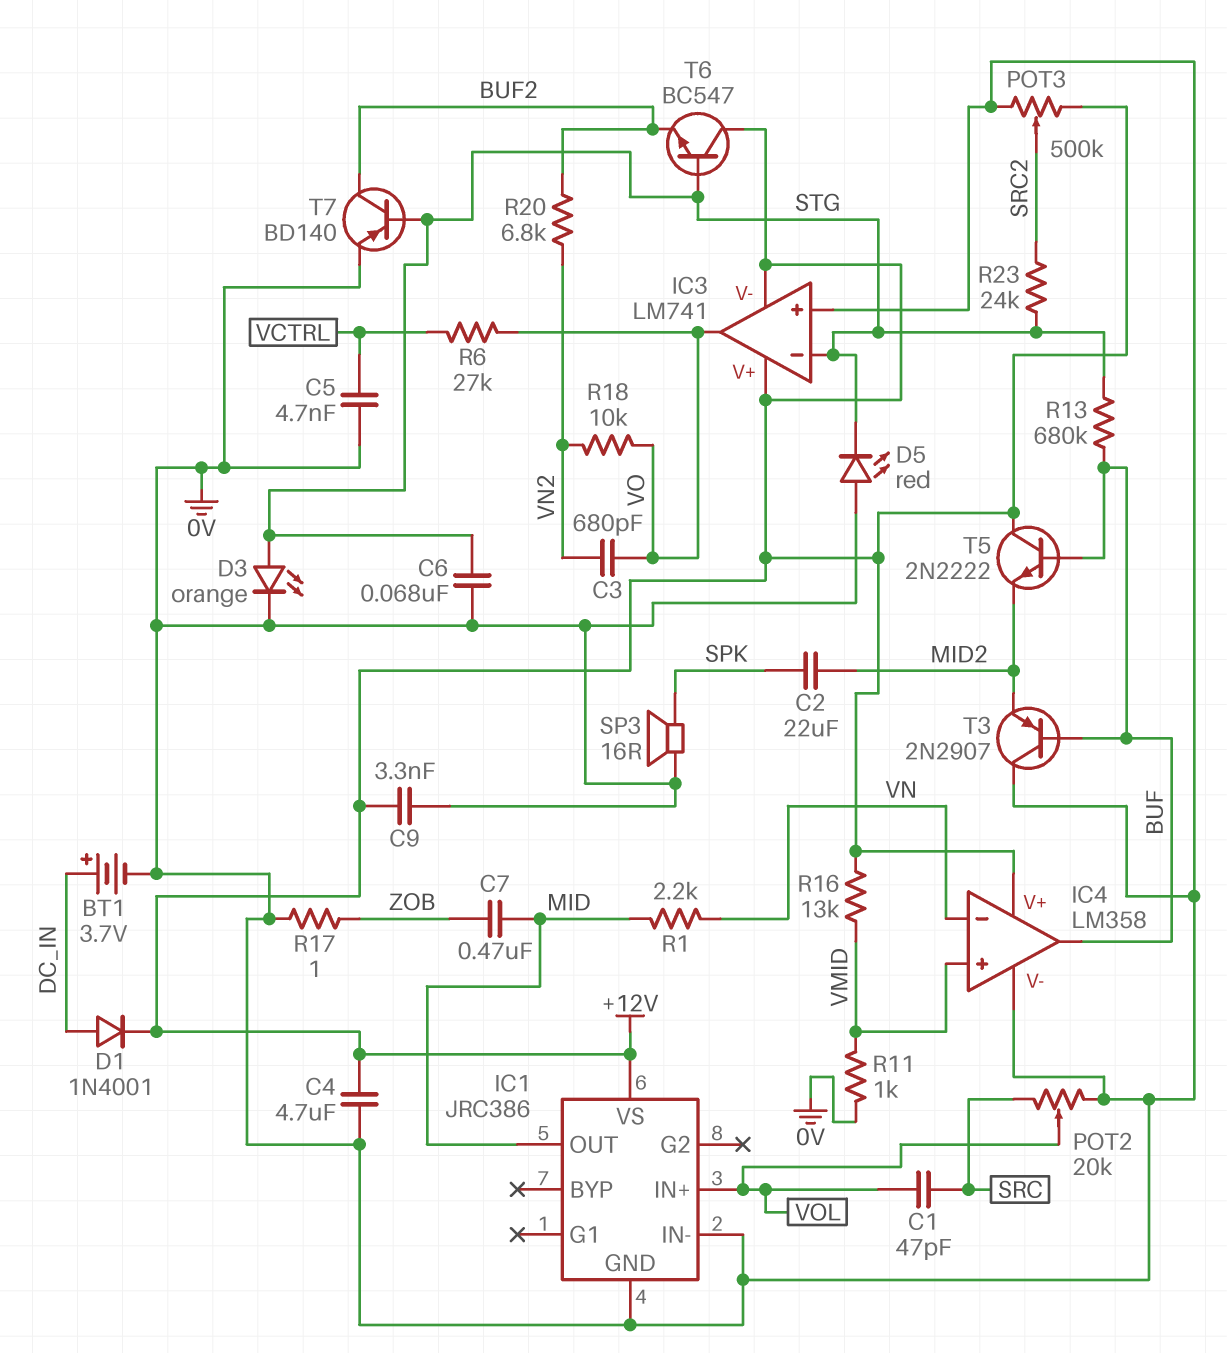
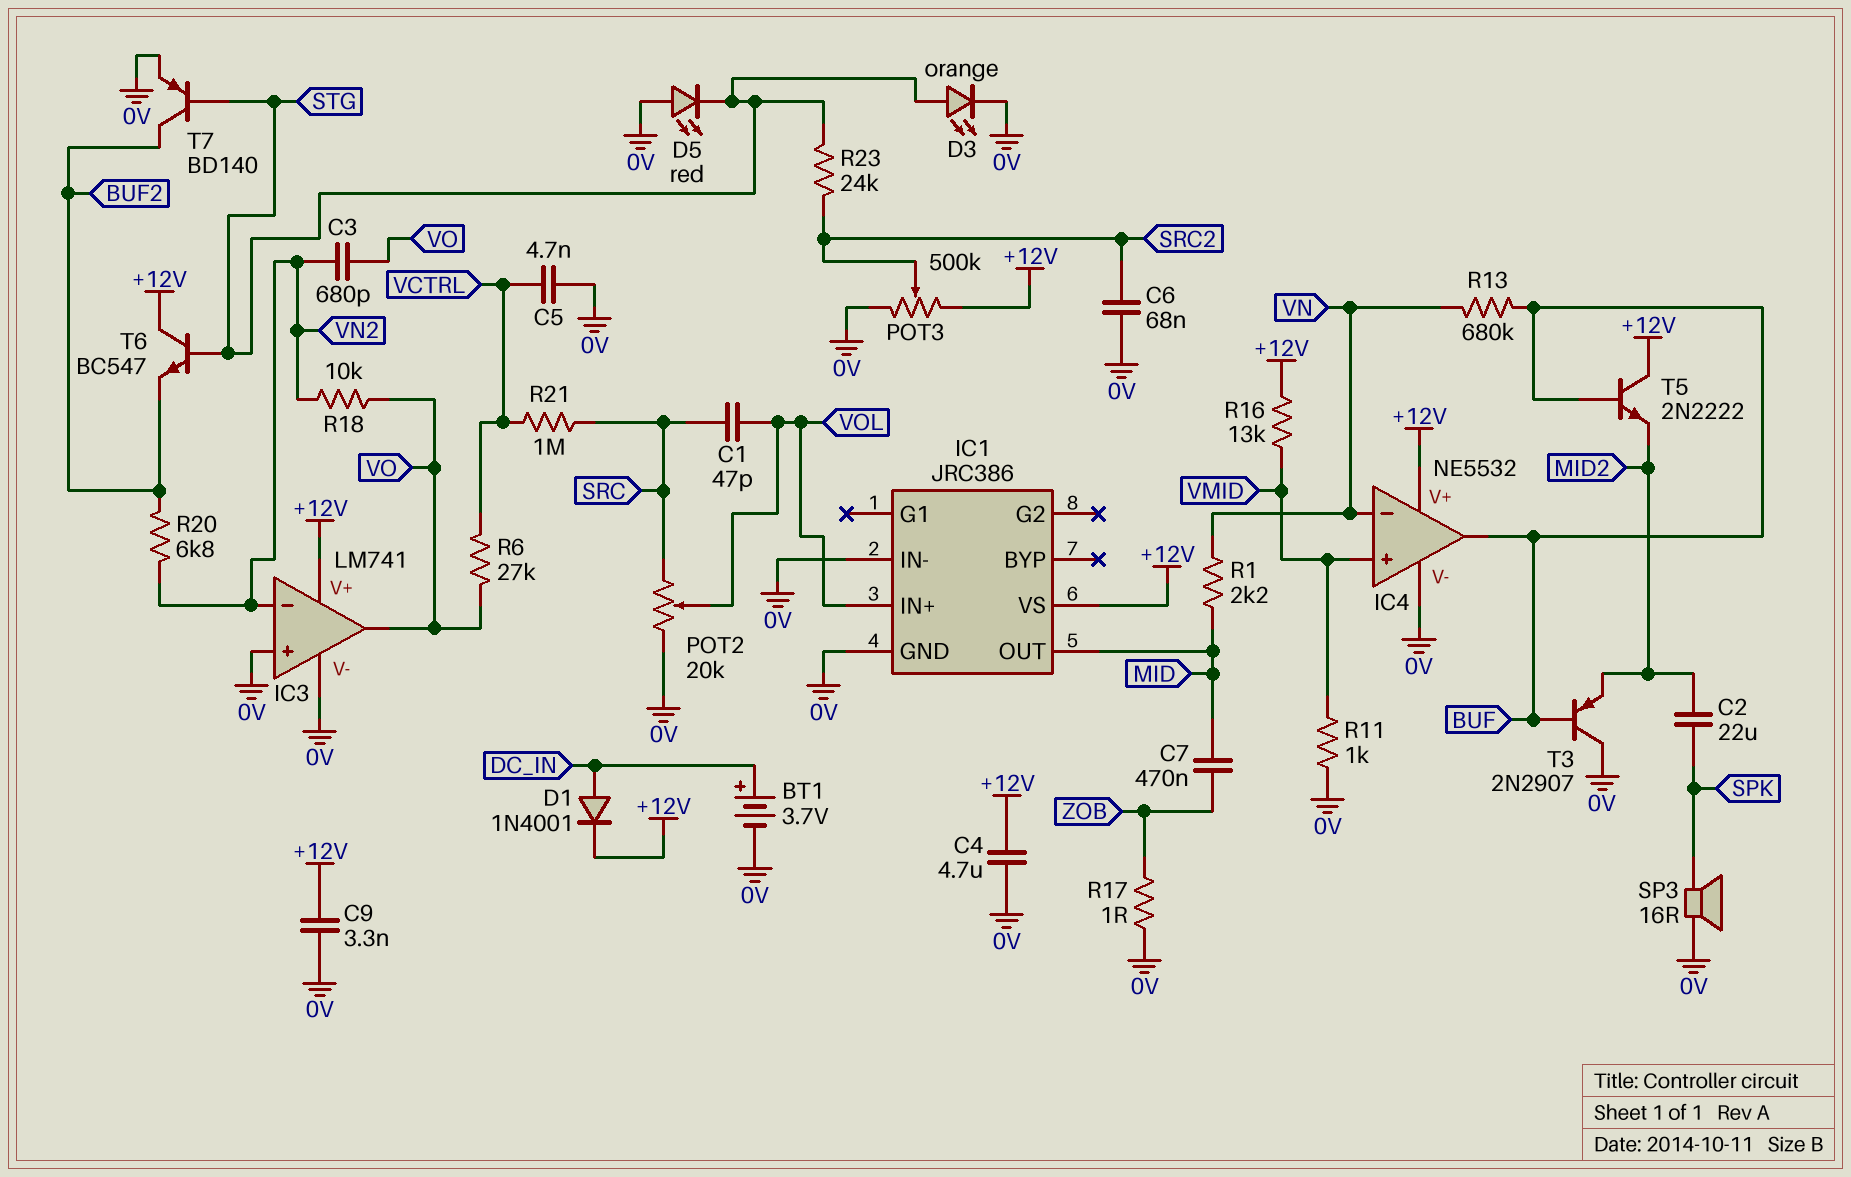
C6: 68nF (0V, STG) -> 68nF (0V, SRC2)
IC3 pin V-: +12V -> 0V
IC3 pin in-: STG -> VN2
IC4: LM358 -> NE5532
R13: 680k (BUF, STG) -> 680k (BUF, VN)
R21: none -> 1M (SRC, VCTRL)

